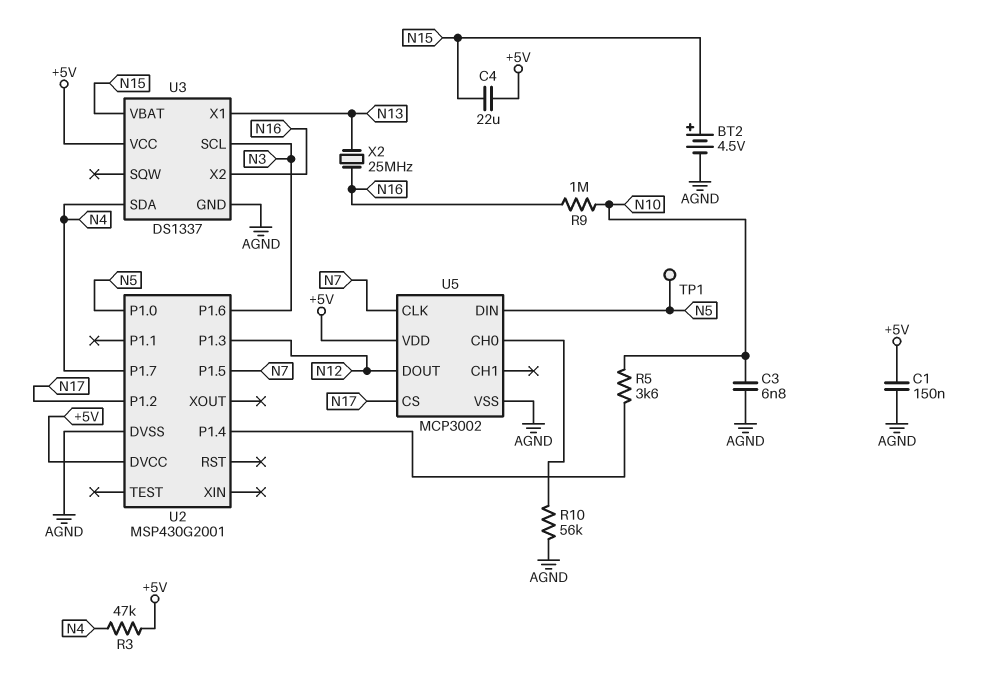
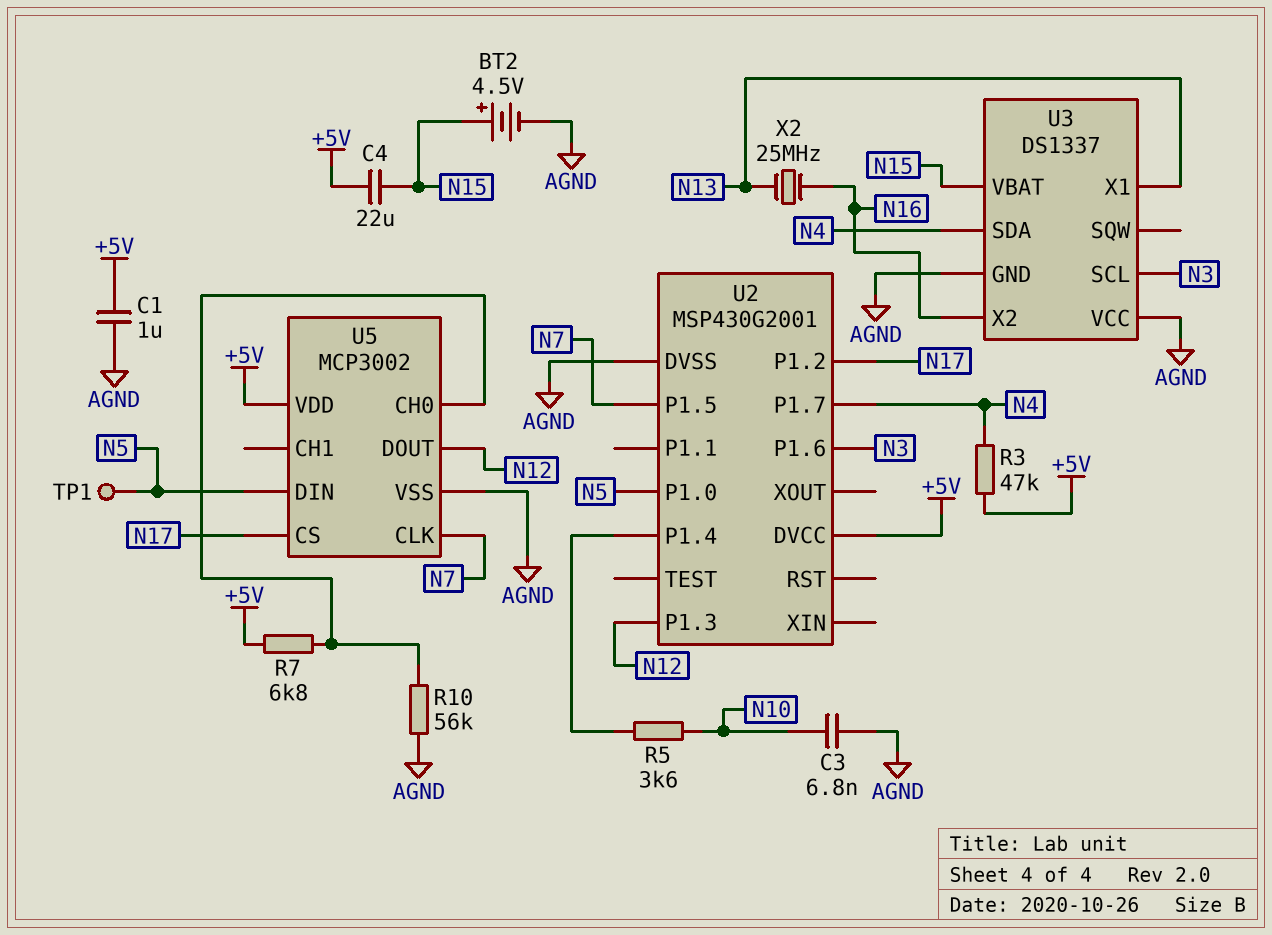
C1: 150nF (+5V, AGND) -> 1uF (+5V, AGND)
R7: none -> 6.8k (+5V, U5/CH0)
R9: 1M (N10, N16) -> none
U3 pin VCC: +5V -> AGND

